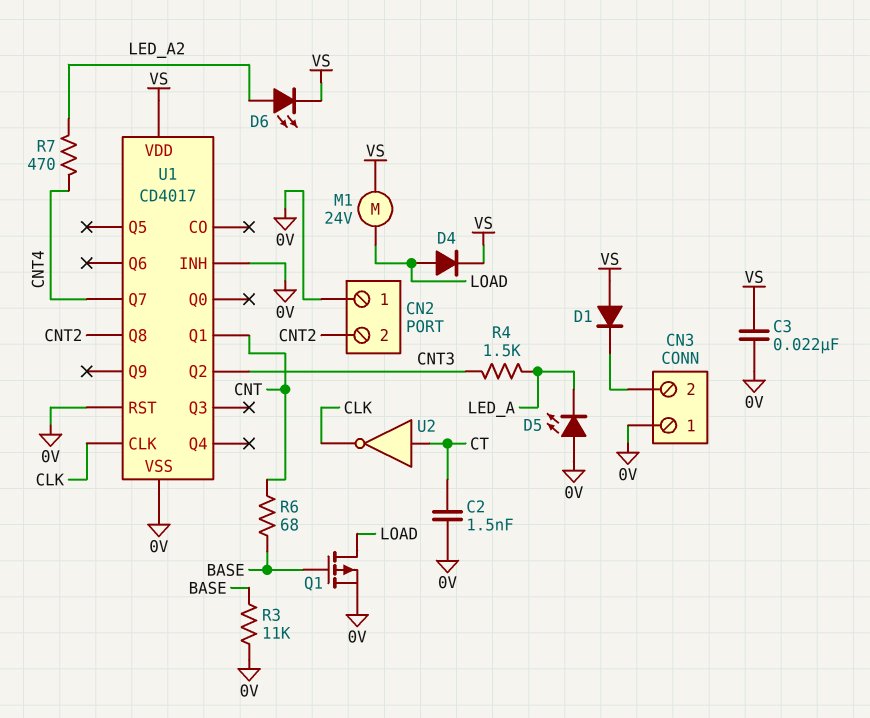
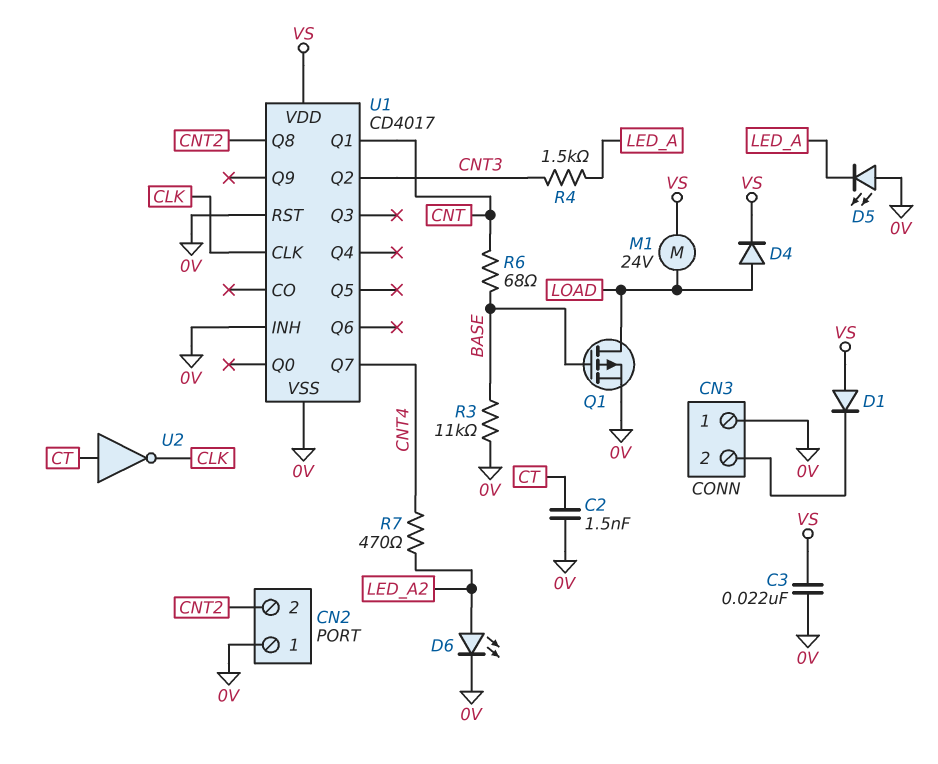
D6: LED (A LED_A2, K VS) -> LED (A LED_A2, K 0V)

